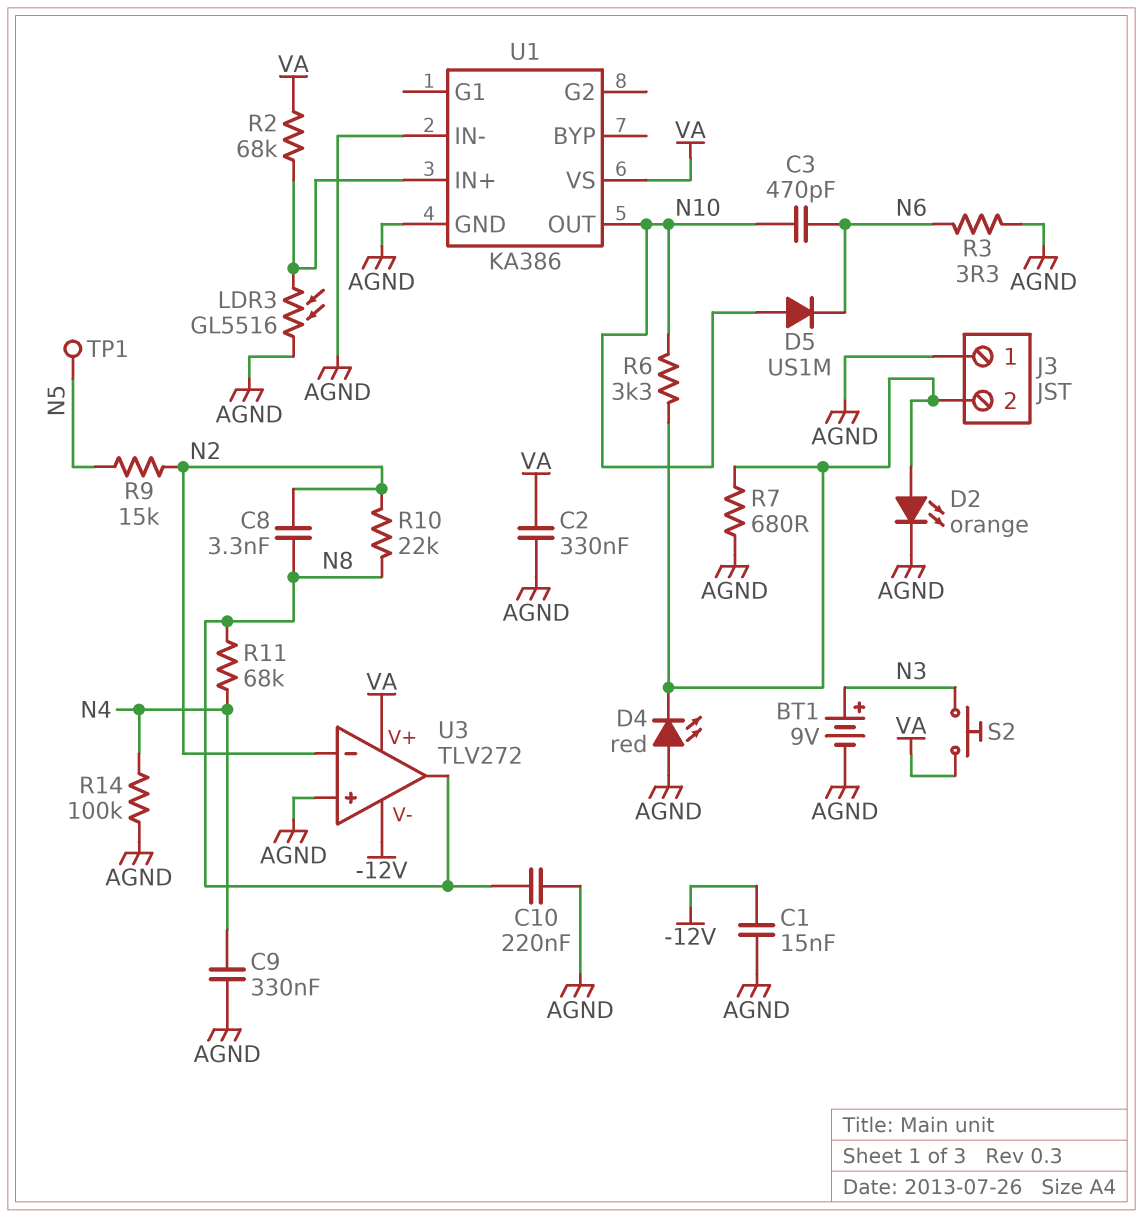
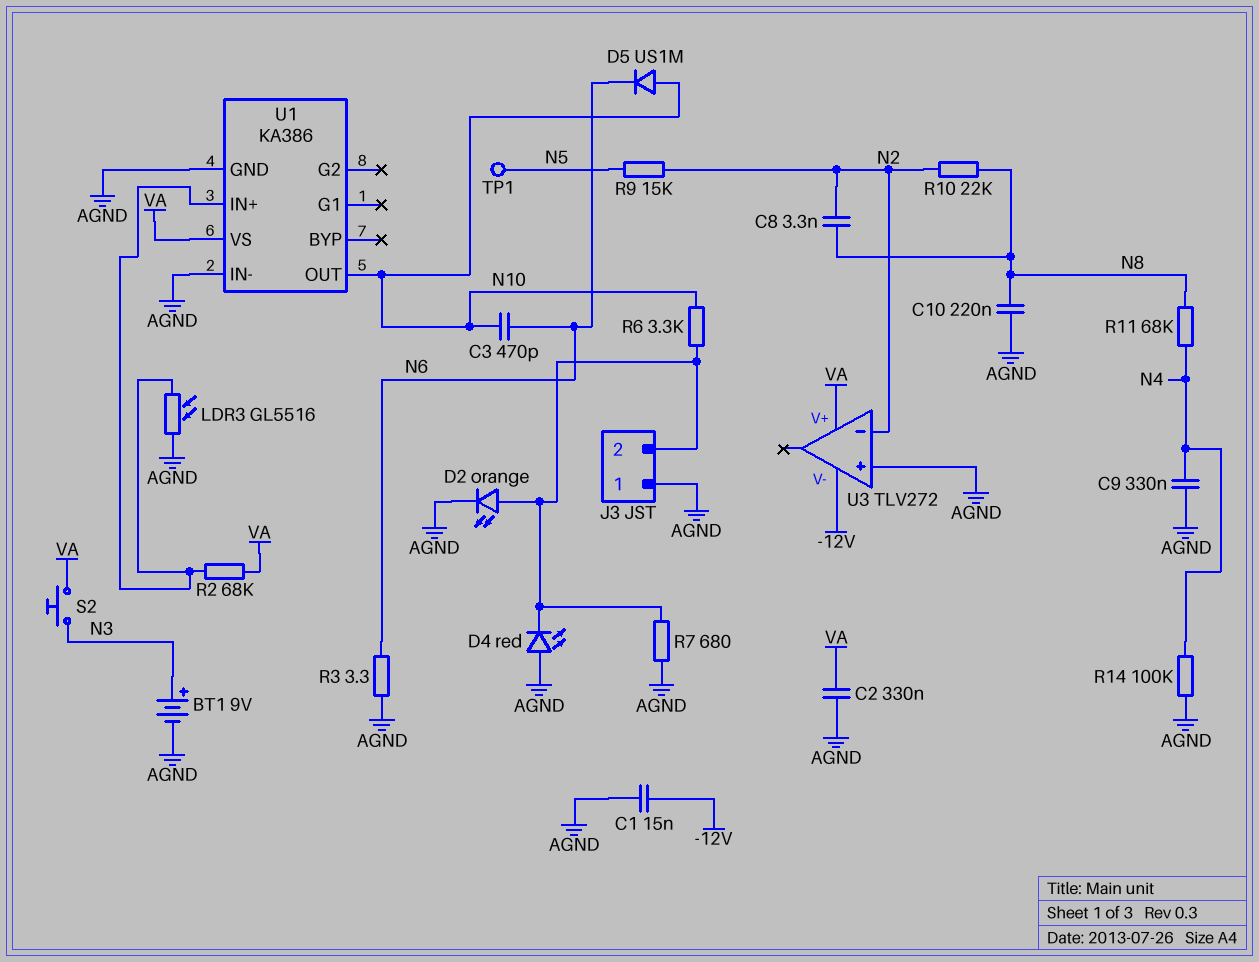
U3 pin out: N8 -> none

